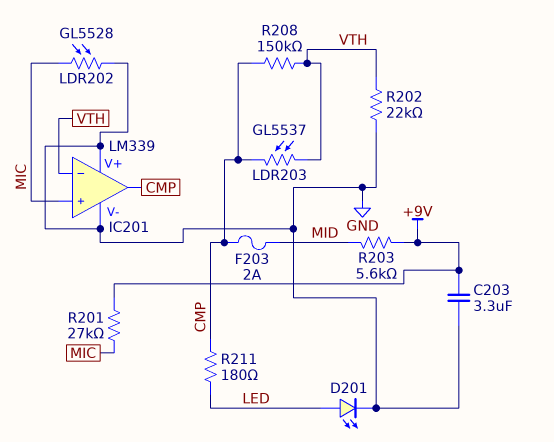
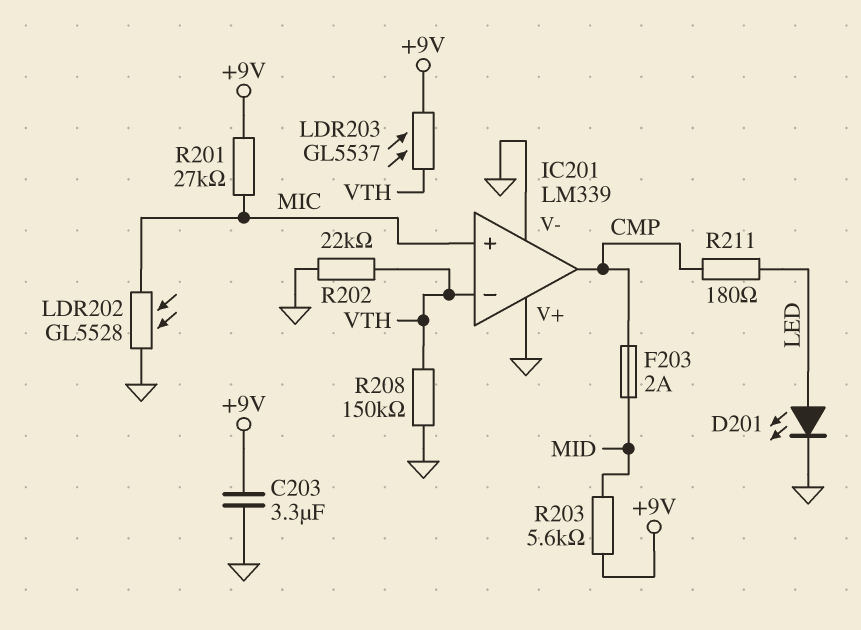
LDR203: GL5537 (CMP, VTH) -> GL5537 (+9V, VTH)
R208: 150k (CMP, VTH) -> 150k (GND, VTH)

